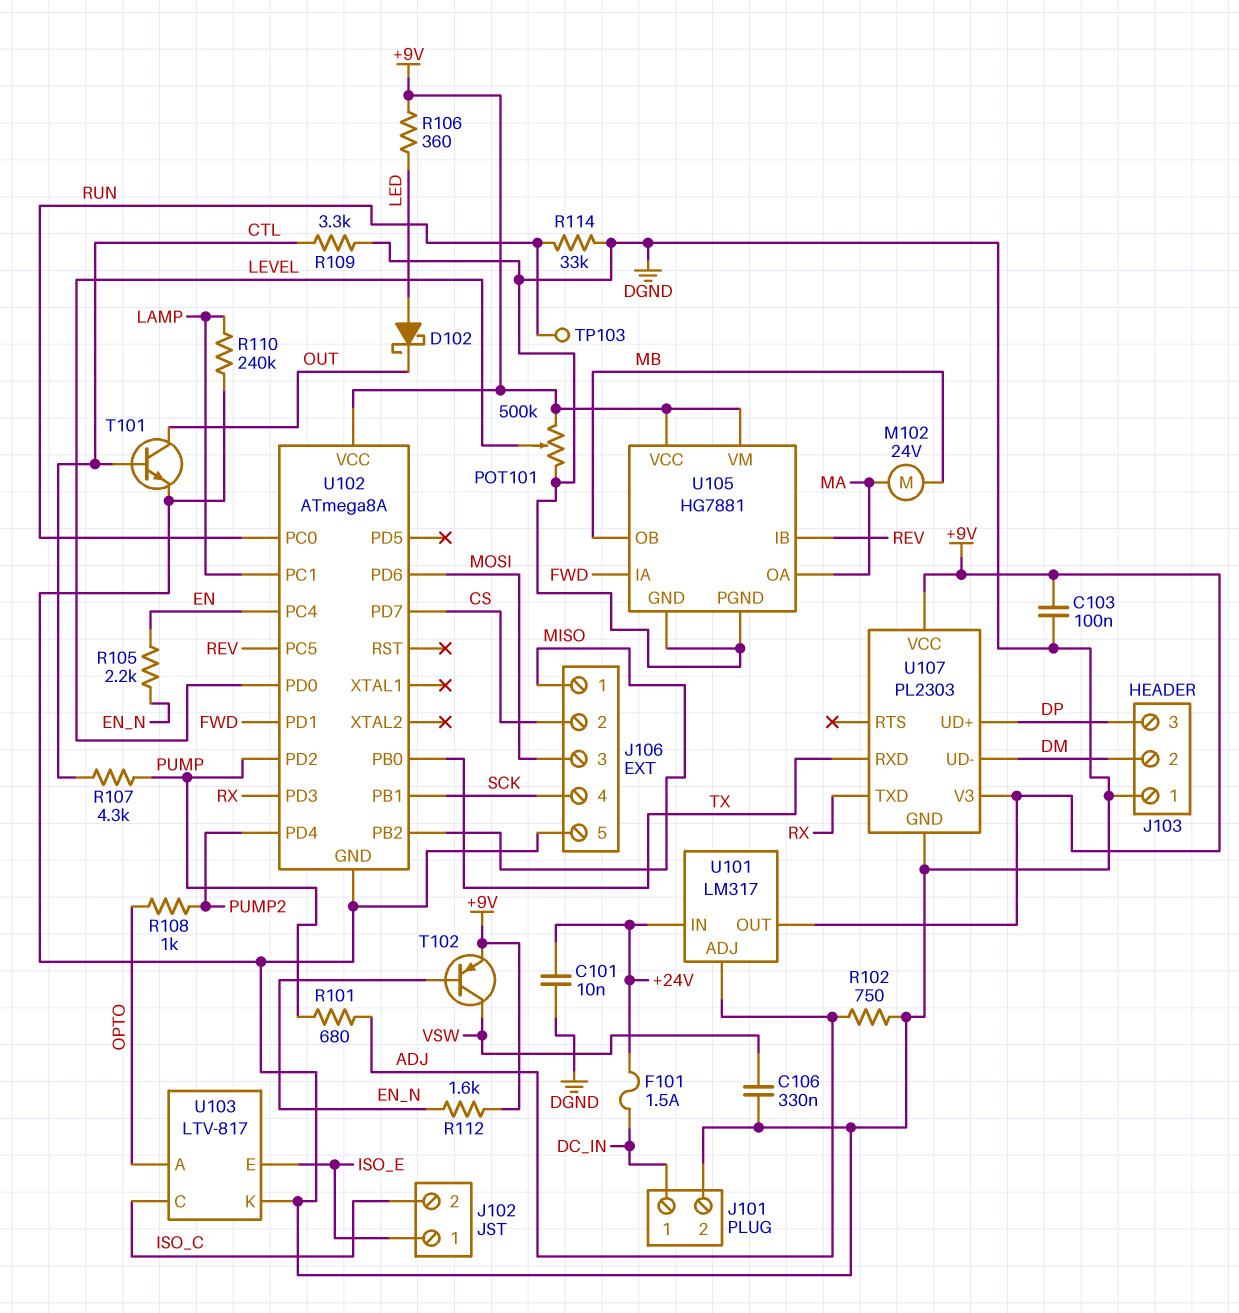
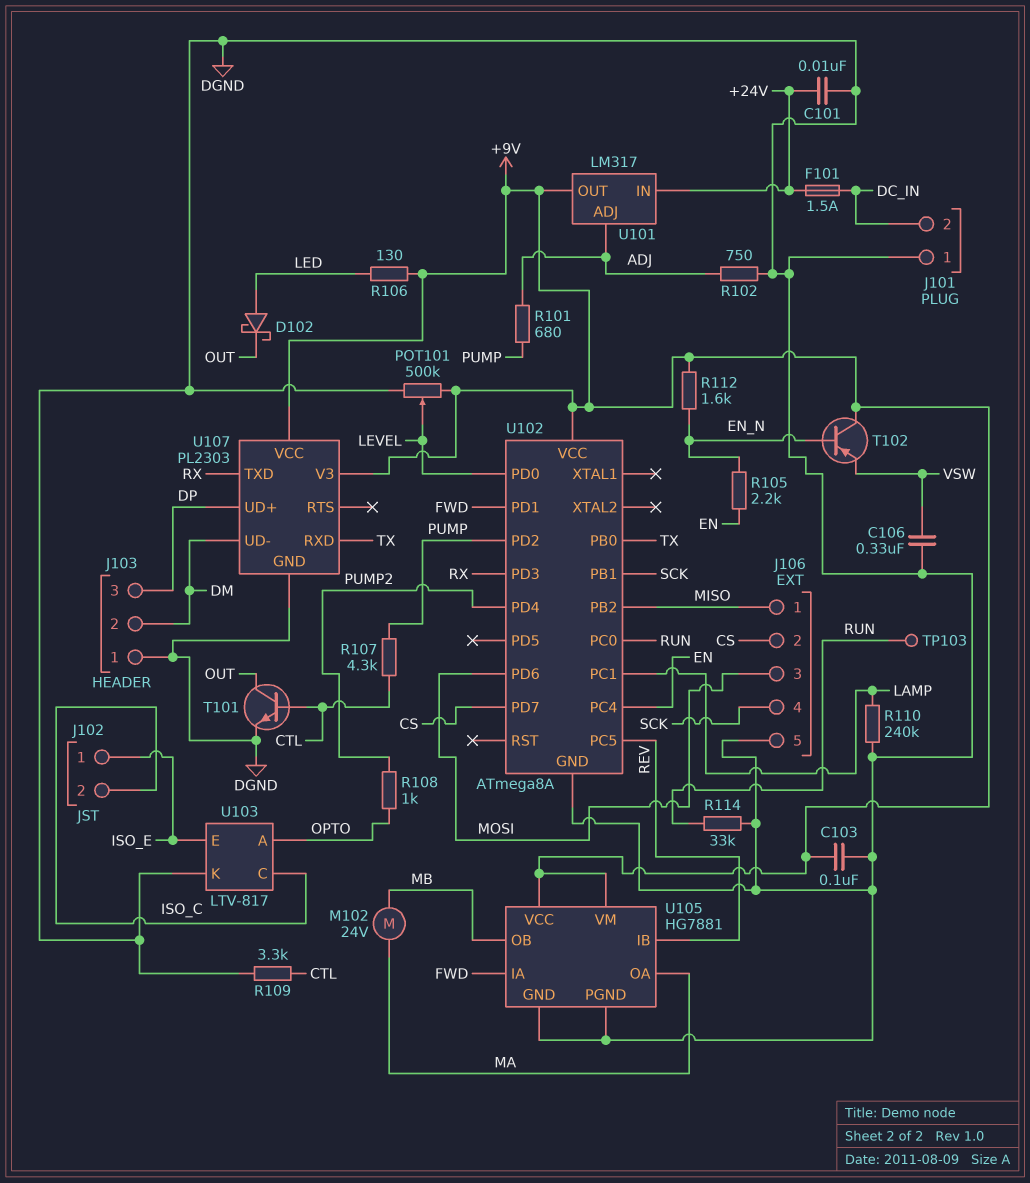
J101 pin 1: DC_IN -> DGND
J101 pin 2: DGND -> DC_IN
R106: 360 (+9V, LED) -> 130 (+9V, LED)
T102: PNP (B EN_N, C VSW, E +9V) -> PNP (B EN_N, C +9V, E VSW)

